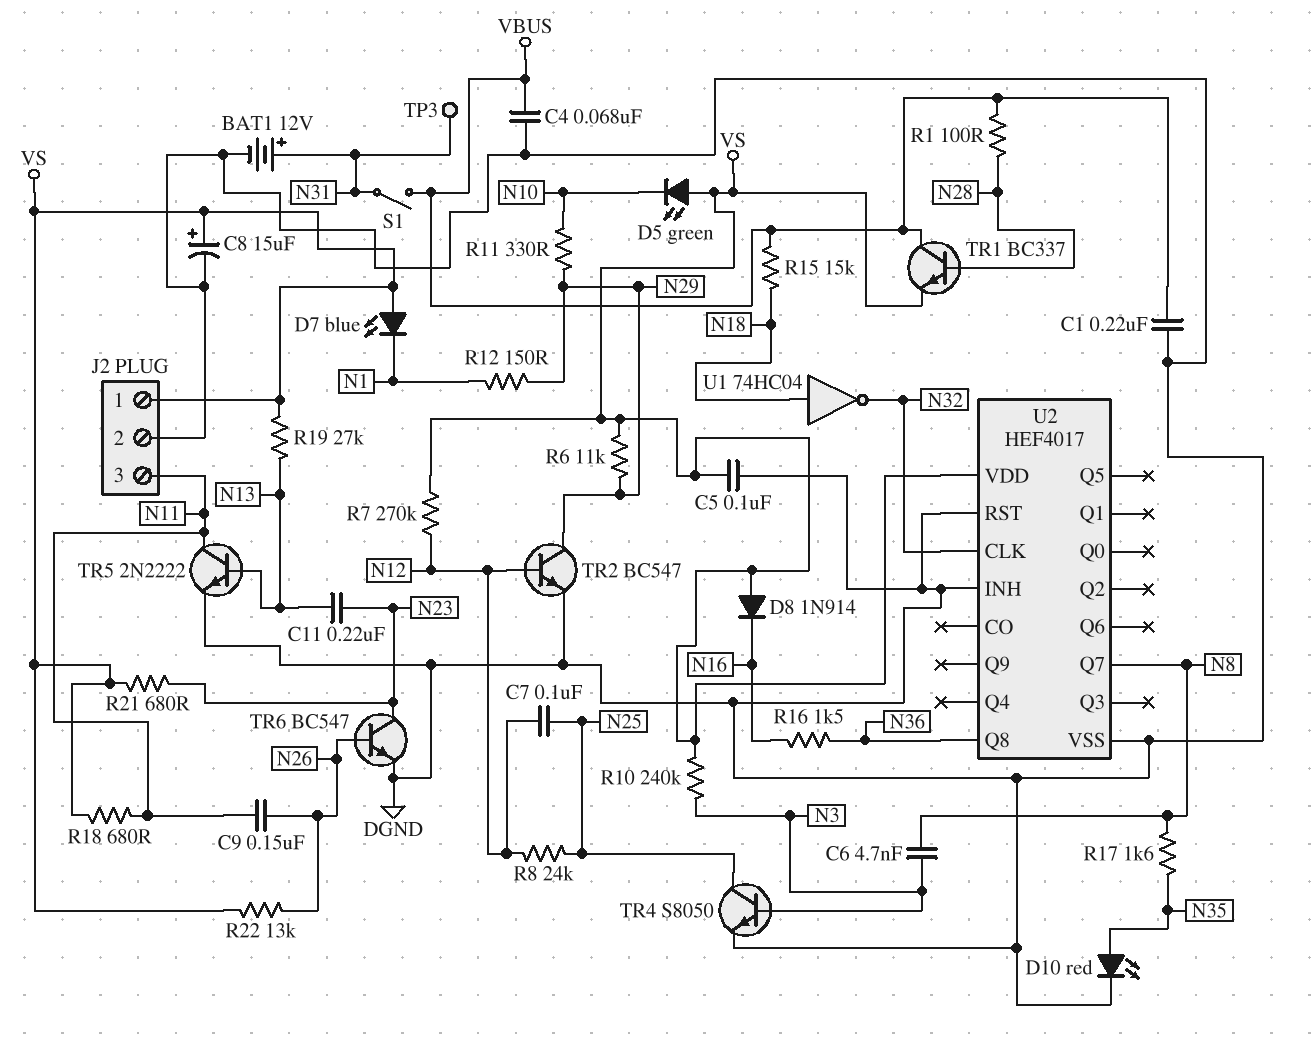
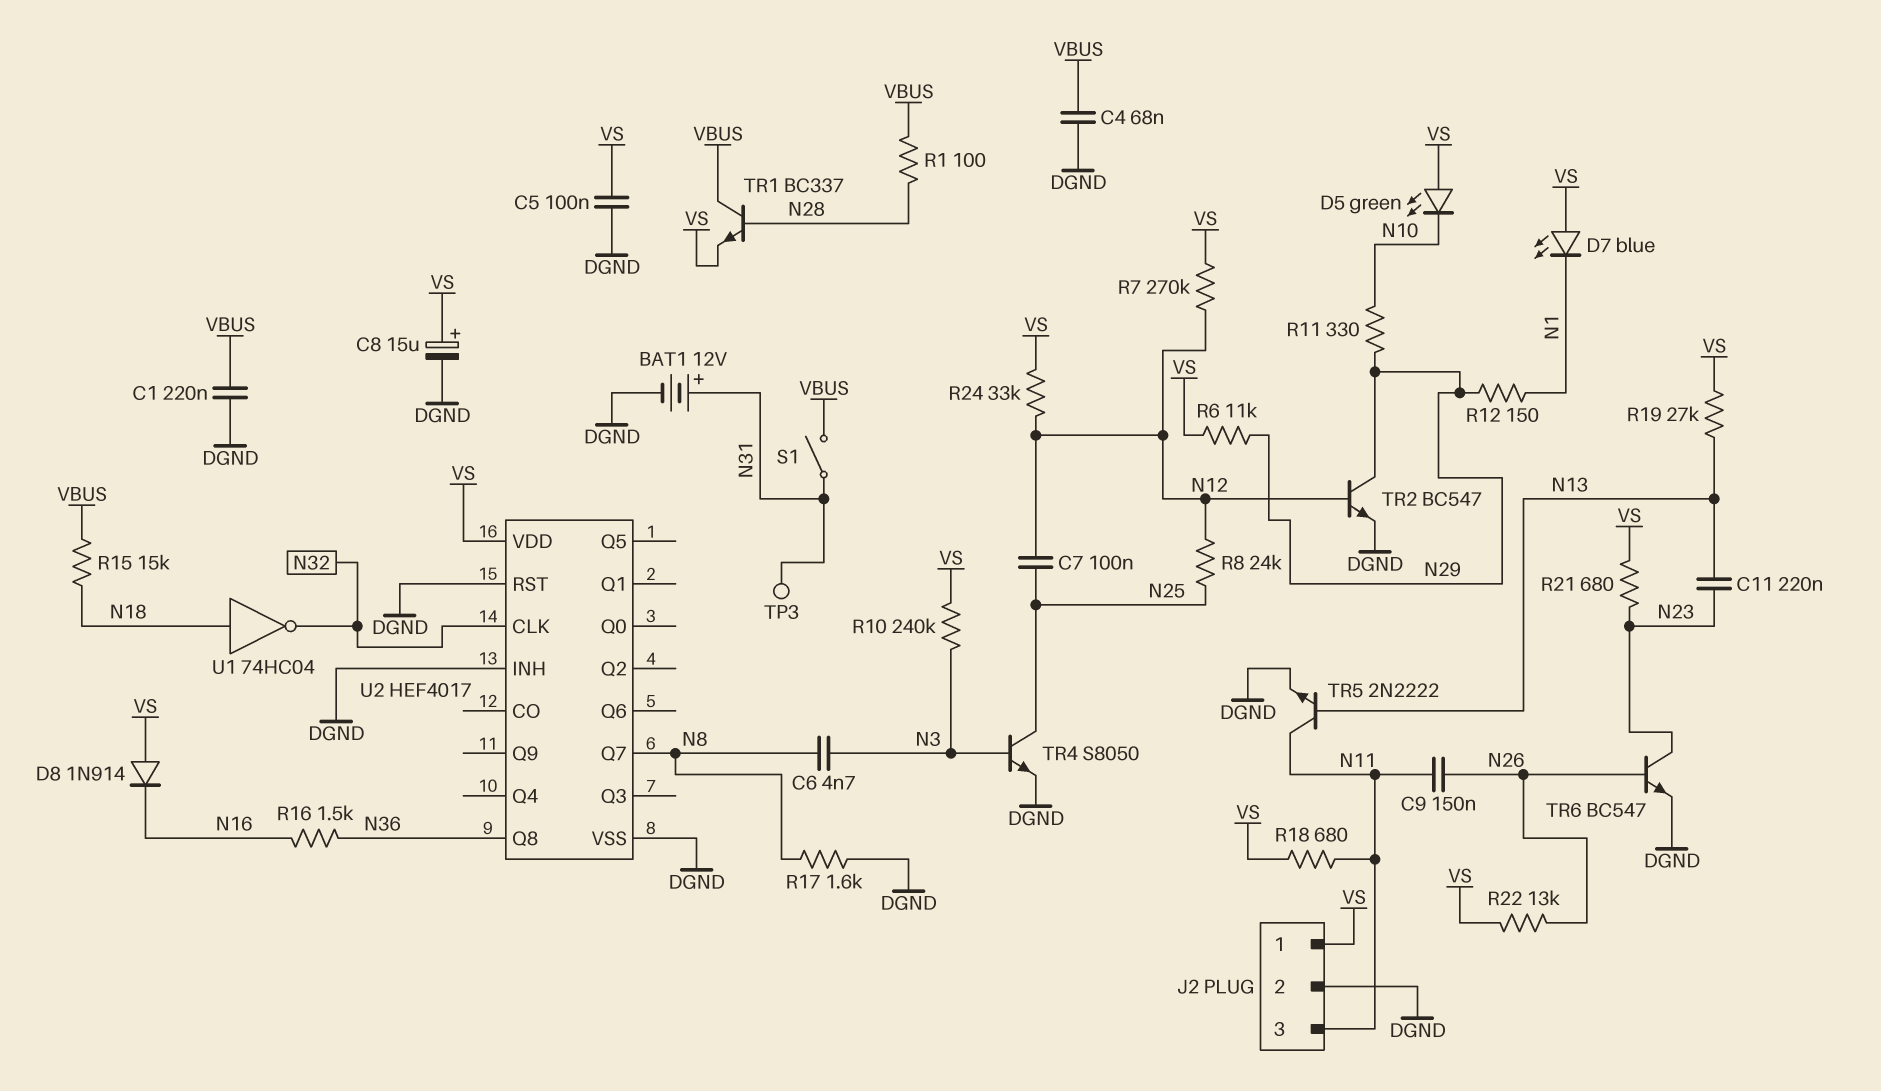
D10: LED red (A N35, K DGND) -> none
R17: 1.6k (N8, N35) -> 1.6k (DGND, N8)
R24: none -> 33k (N12, VS)

